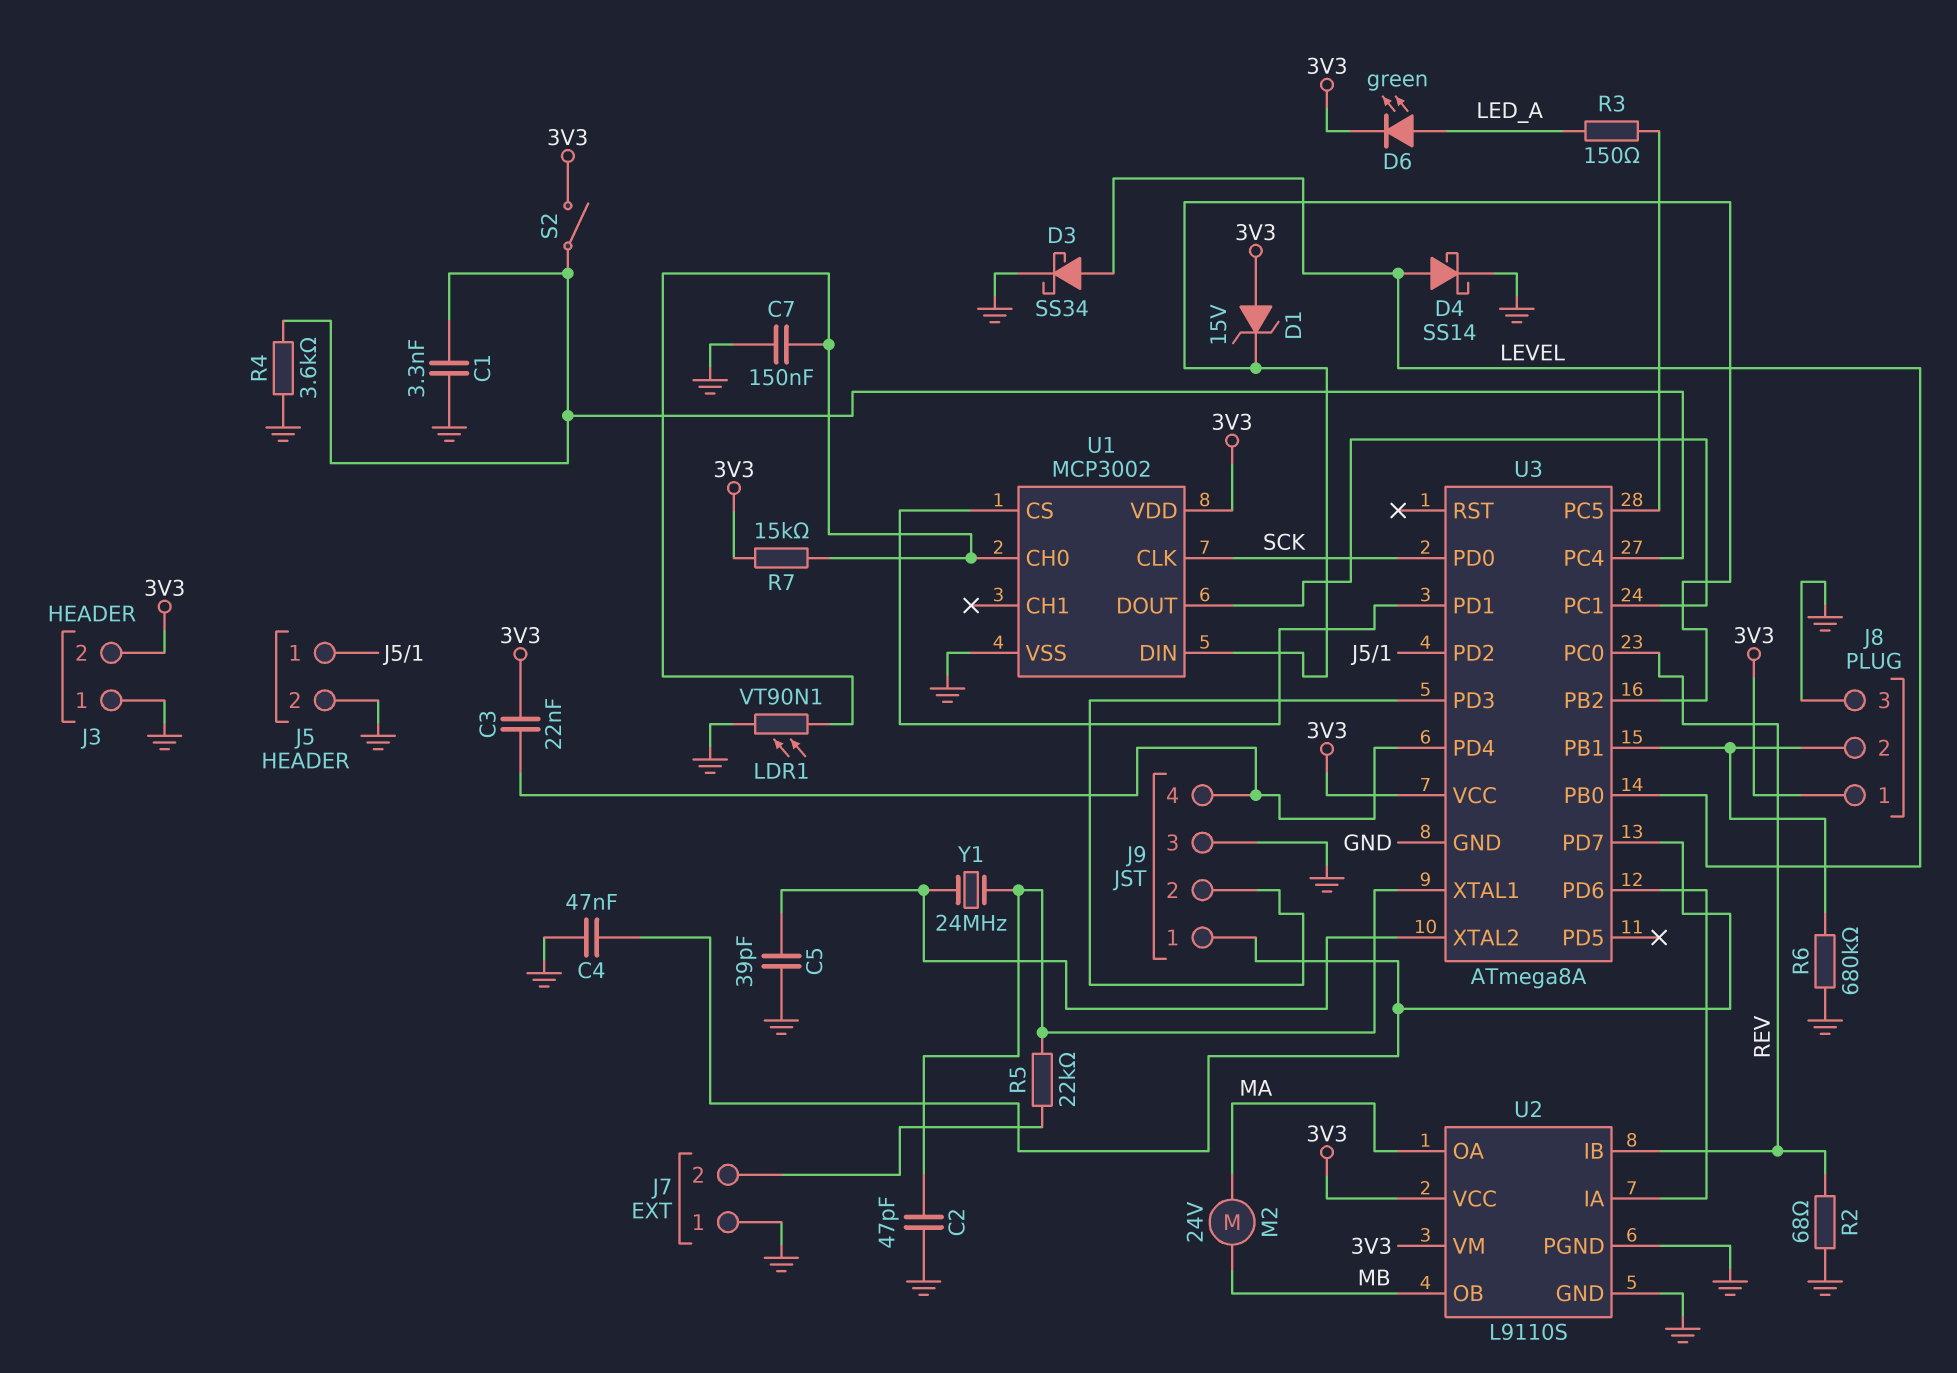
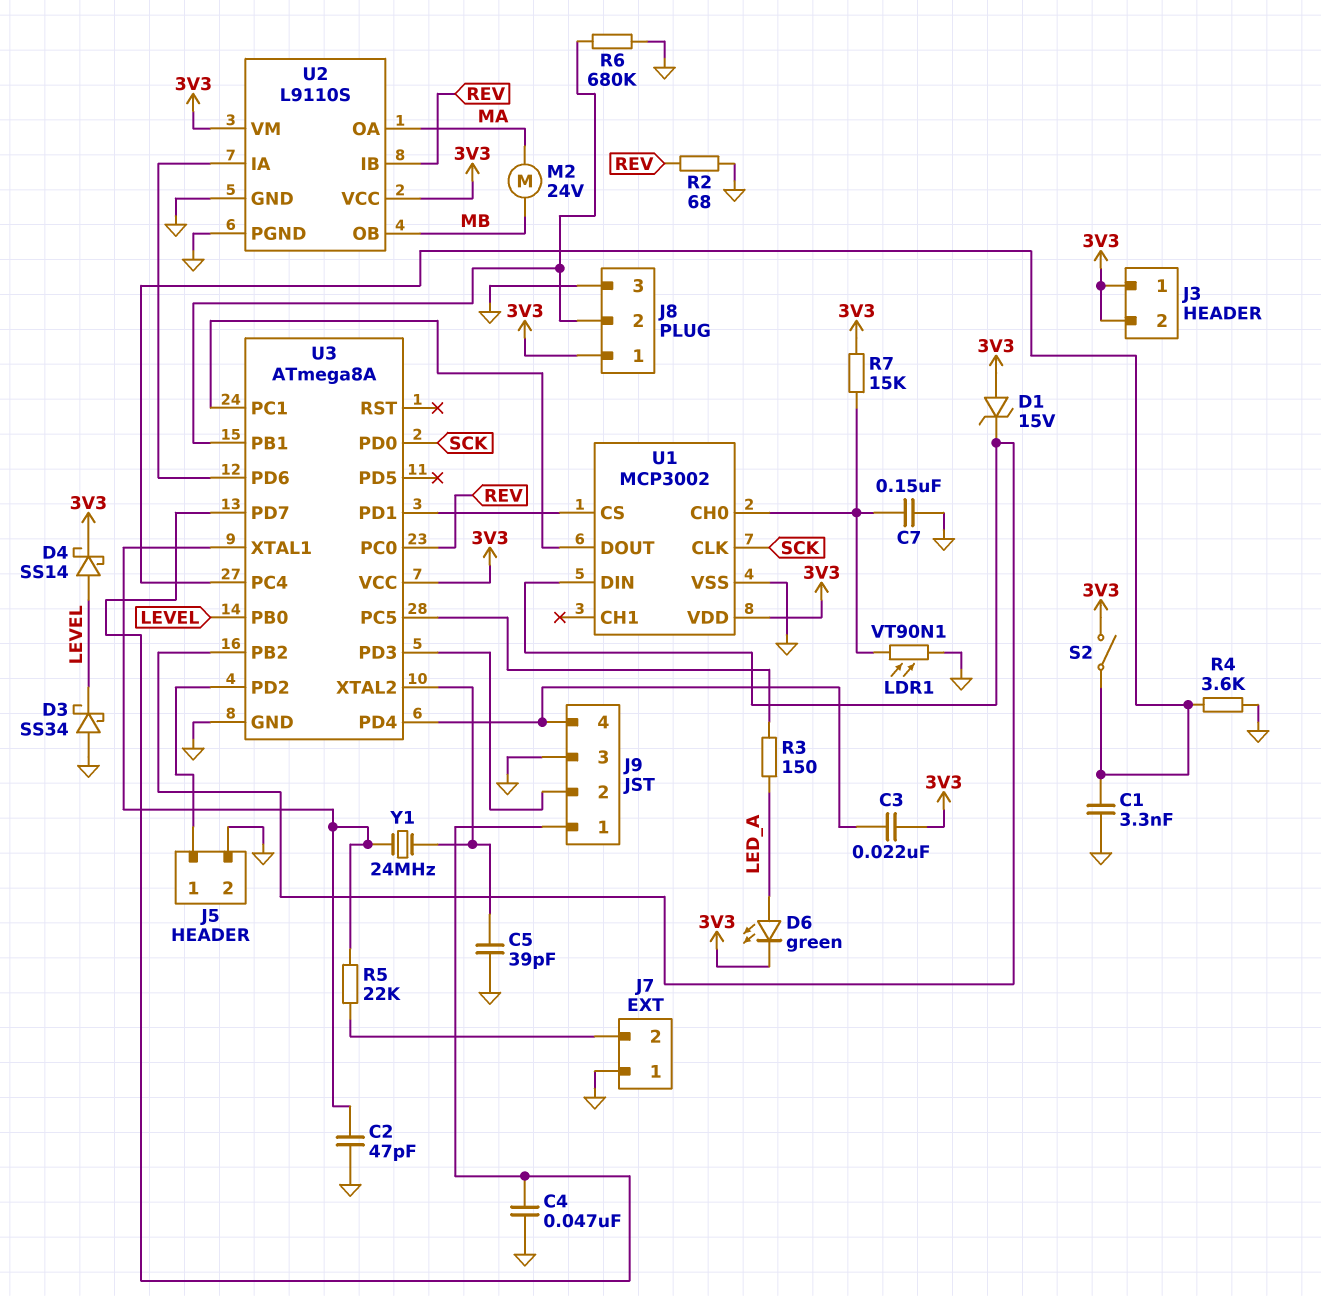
D3: schottky SS34 (A LEVEL, K GND) -> schottky SS34 (A GND, K LEVEL)
D4: schottky SS14 (A LEVEL, K GND) -> schottky SS14 (A LEVEL, K 3V3)
J3 pin 1: GND -> 3V3

